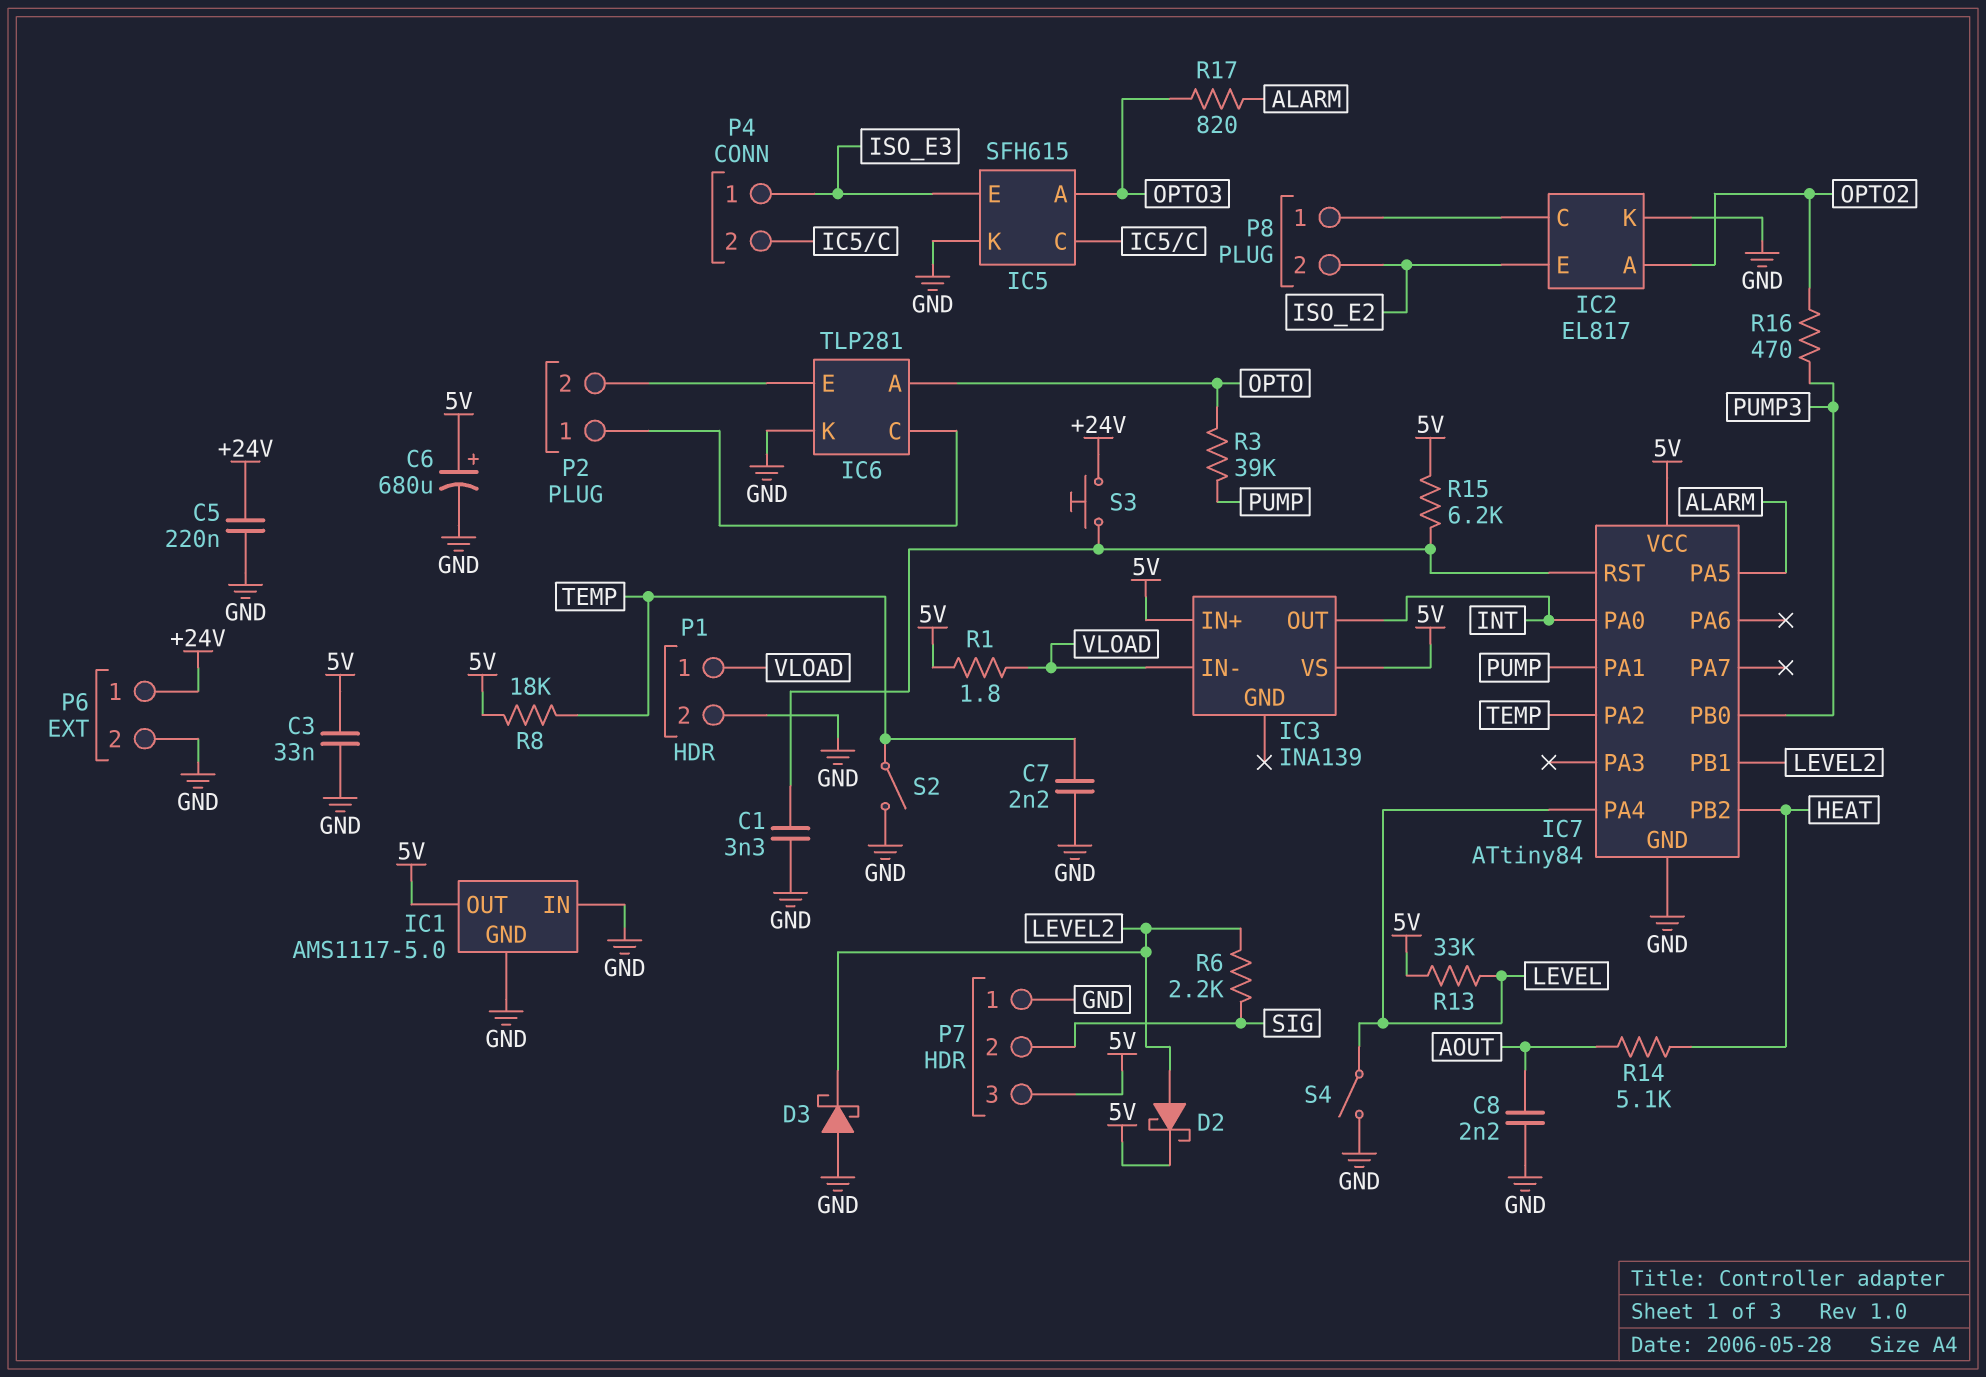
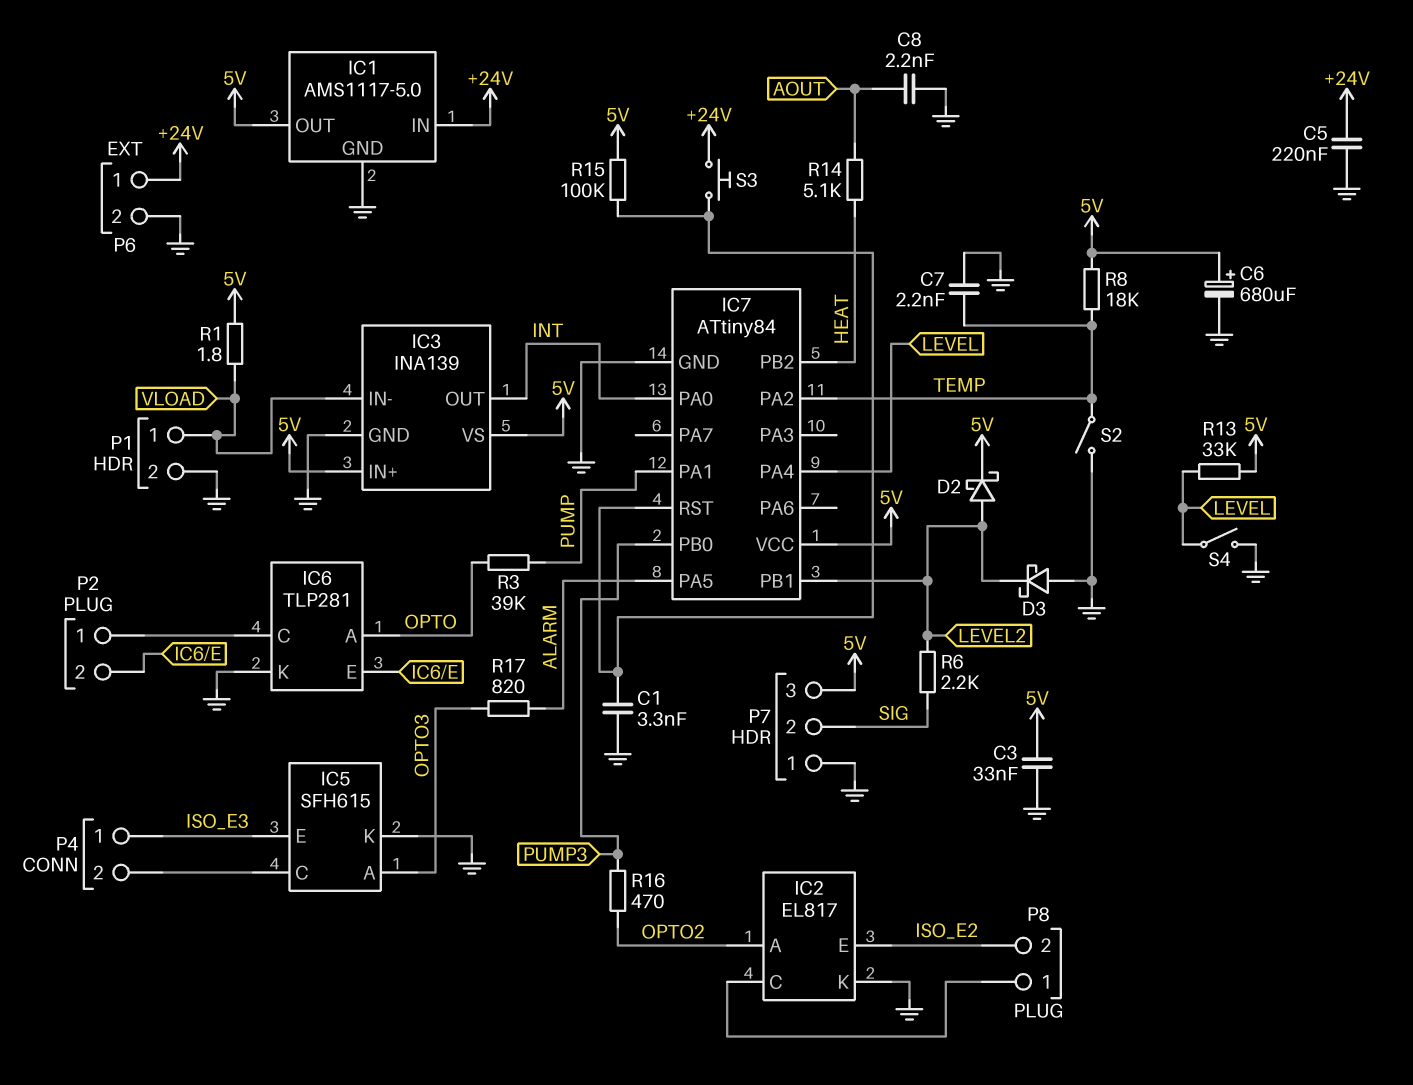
IC1 pin IN: GND -> +24V
IC3 pin GND: none -> GND
R15: 6.2k (5V, IC7/RST) -> 100k (5V, IC7/RST)

